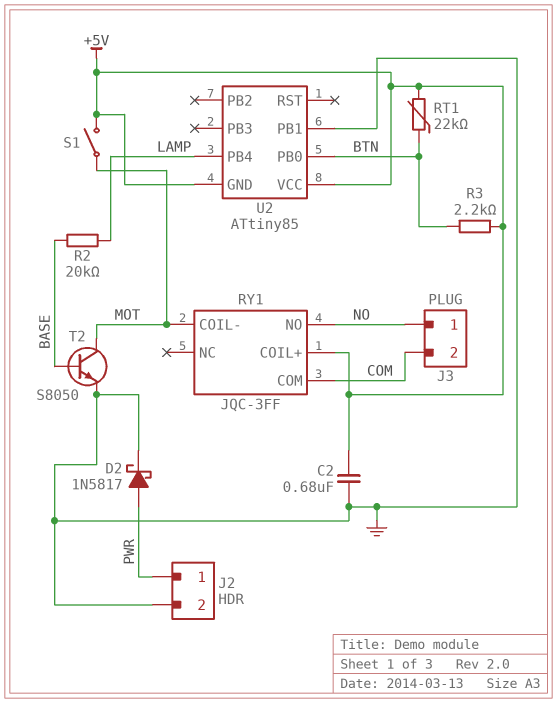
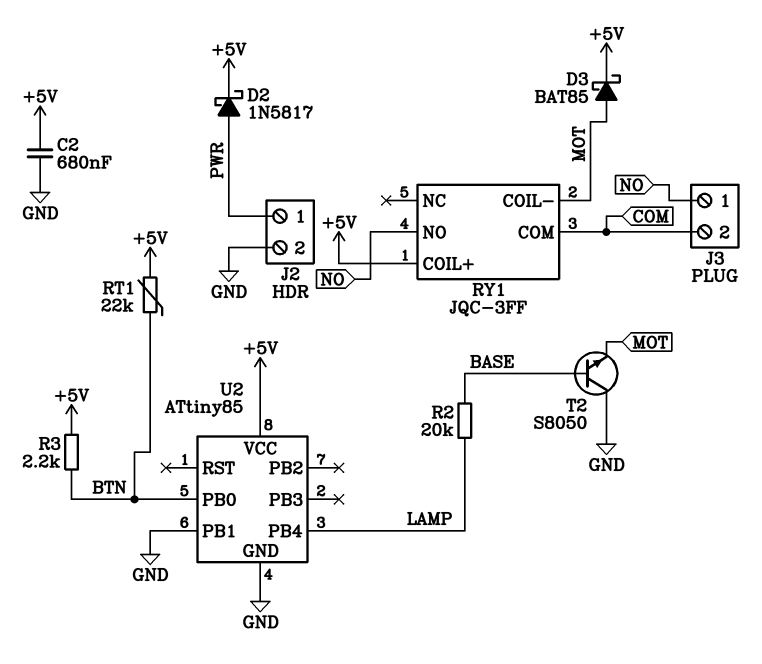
D2: schottky 1N5817 (A PWR, K GND) -> schottky 1N5817 (A PWR, K +5V)
D3: none -> schottky BAT85 (A MOT, K +5V)
S1: switch (+5V, MOT) -> none
T2: NPN S8050 (B BASE, C MOT, E GND) -> NPN S8050 (B BASE, C GND, E MOT)
U2 pin GND: +5V -> GND

